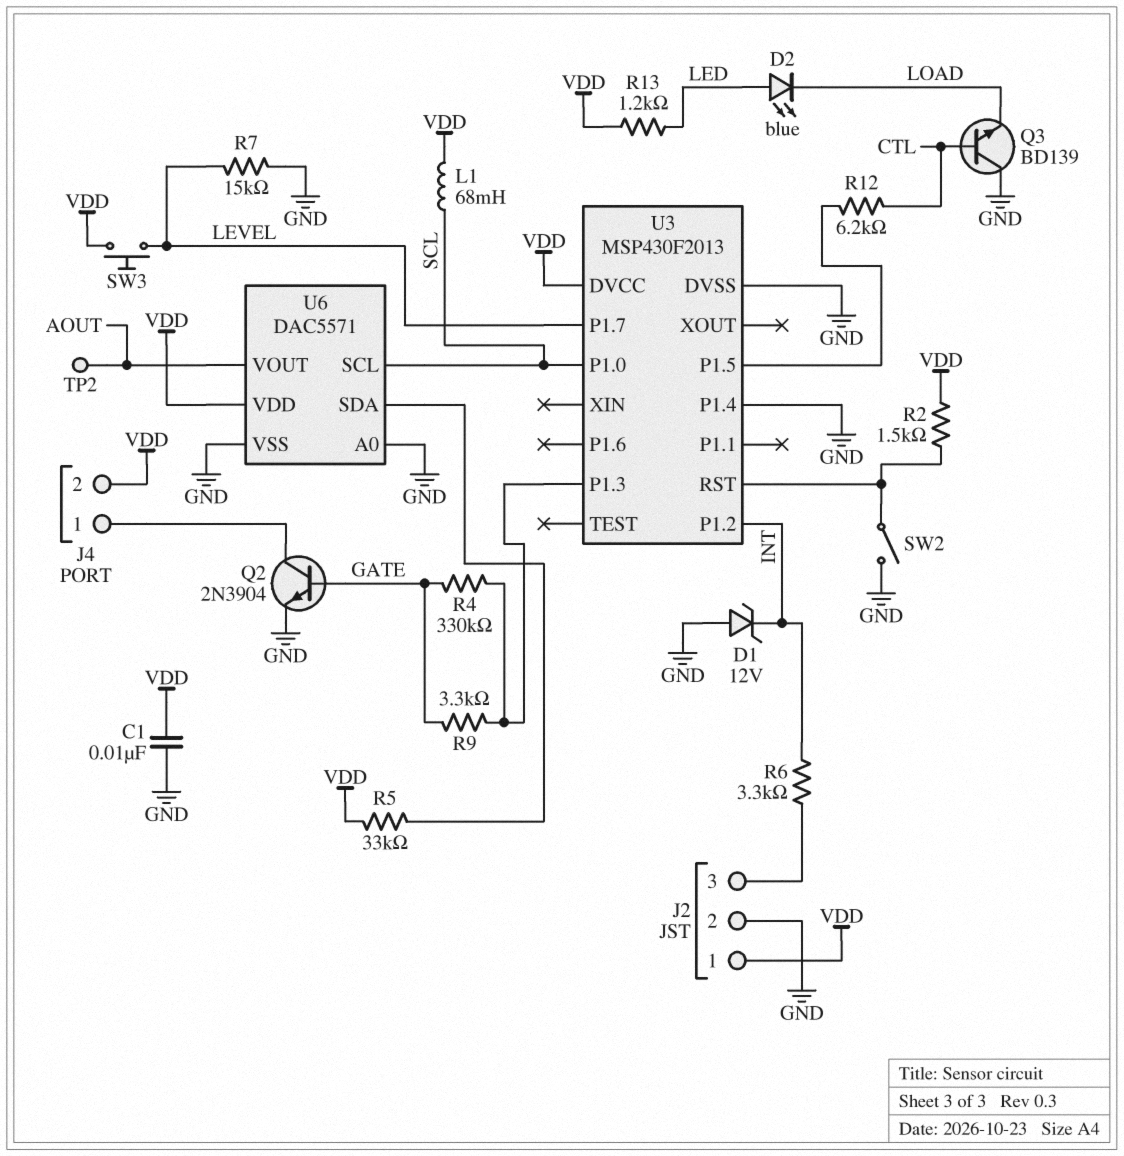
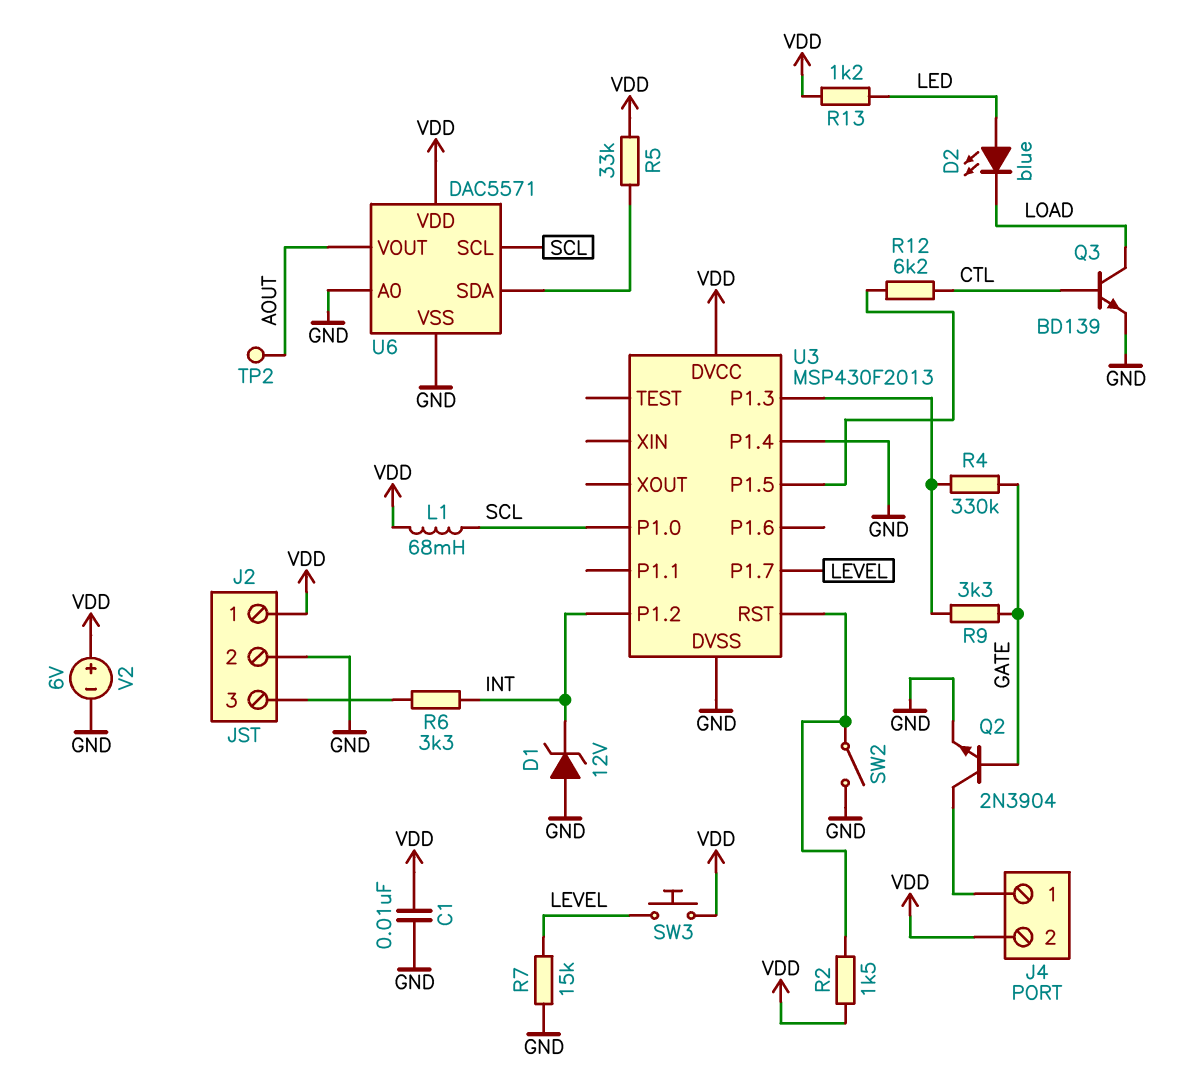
Q3: NPN BD139 (B CTL, C GND, E LOAD) -> NPN BD139 (B CTL, C LOAD, E GND)
V2: none -> 6V (plus VDD, minus GND)

